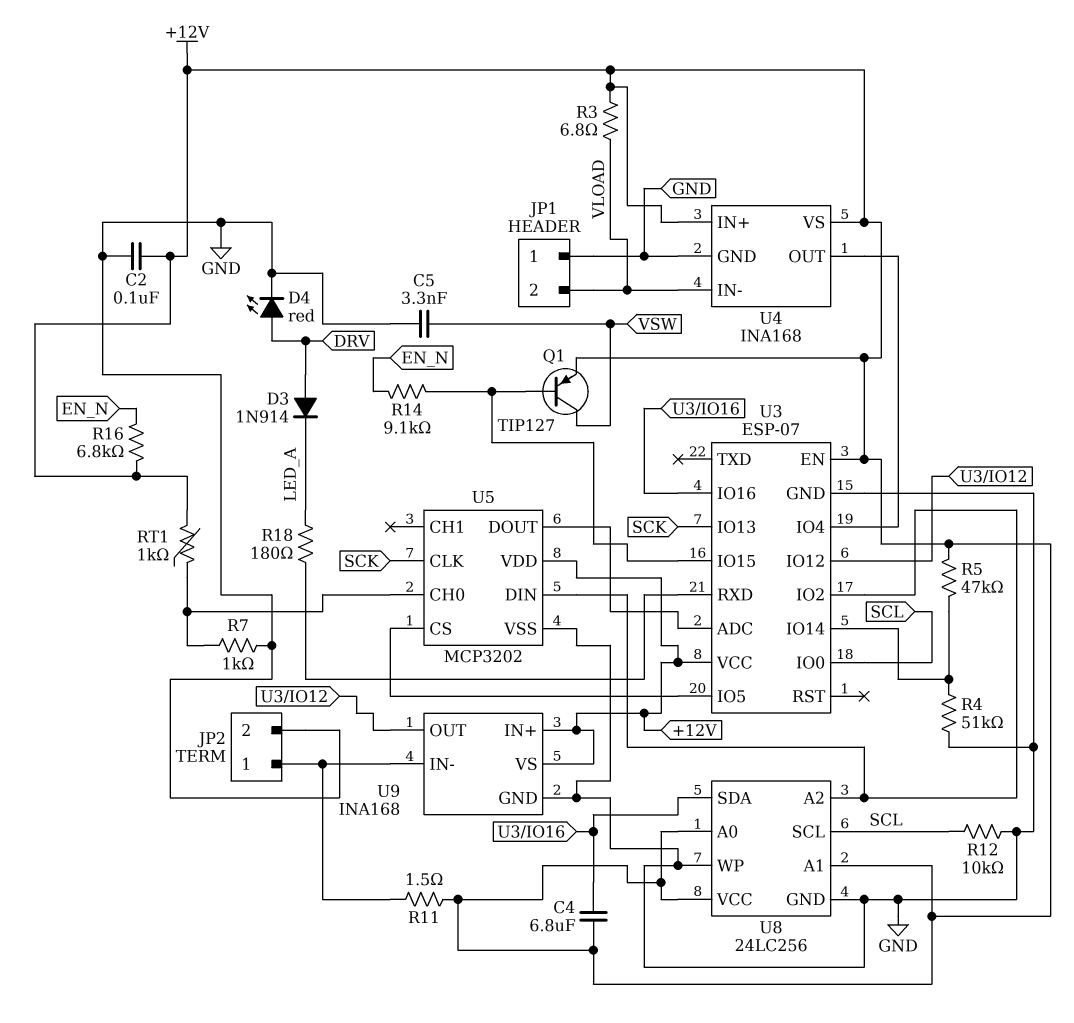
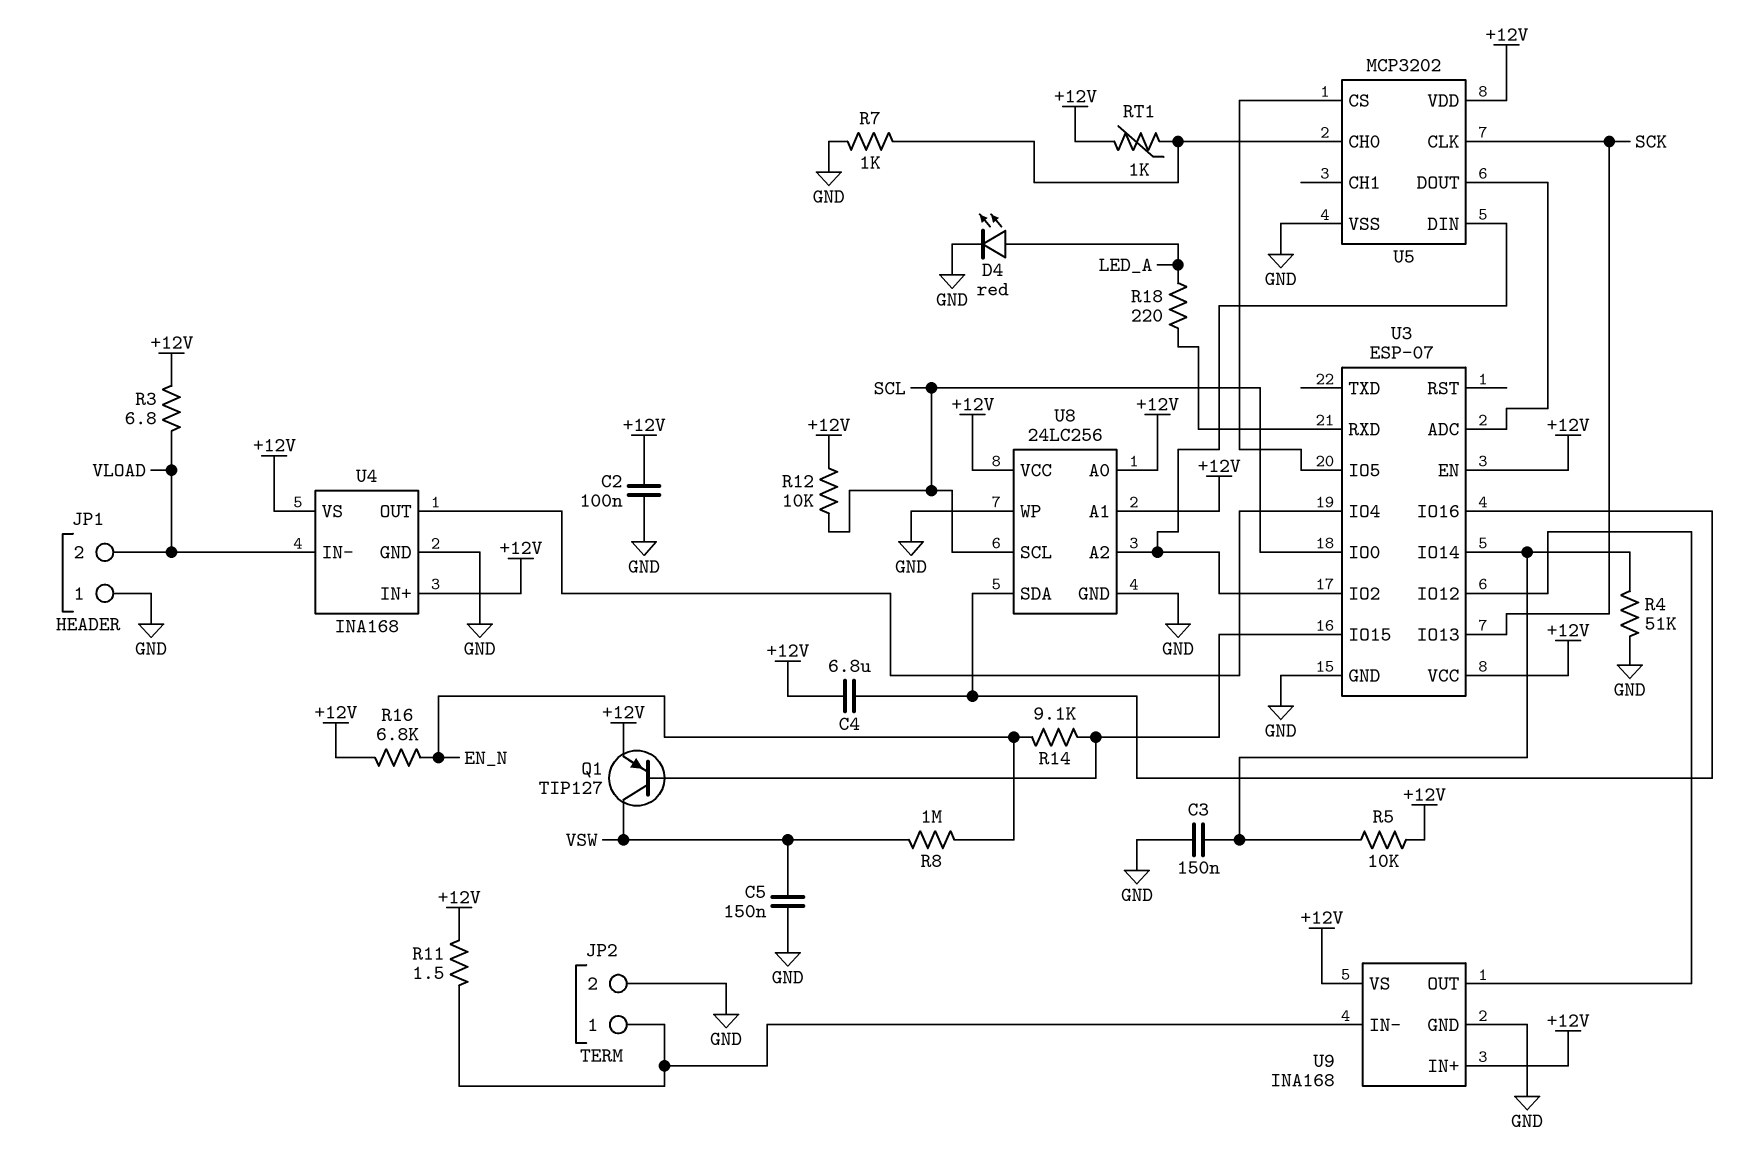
C3: none -> 150nF (GND, U3/IO14)
C5: 3.3nF (GND, VSW) -> 150nF (GND, VSW)
D3: diode 1N914 (A DRV, K LED_A) -> none
D4: LED red (A DRV, K GND) -> LED red (A LED_A, K GND)
R5: 47k (+12V, U3/IO14) -> 10k (+12V, U3/IO14)
R8: none -> 1M (EN_N, VSW)
R12: 10k (GND, SCL) -> 10k (+12V, SCL)
R18: 180 (LED_A, U3/RXD) -> 220 (LED_A, U3/RXD)

